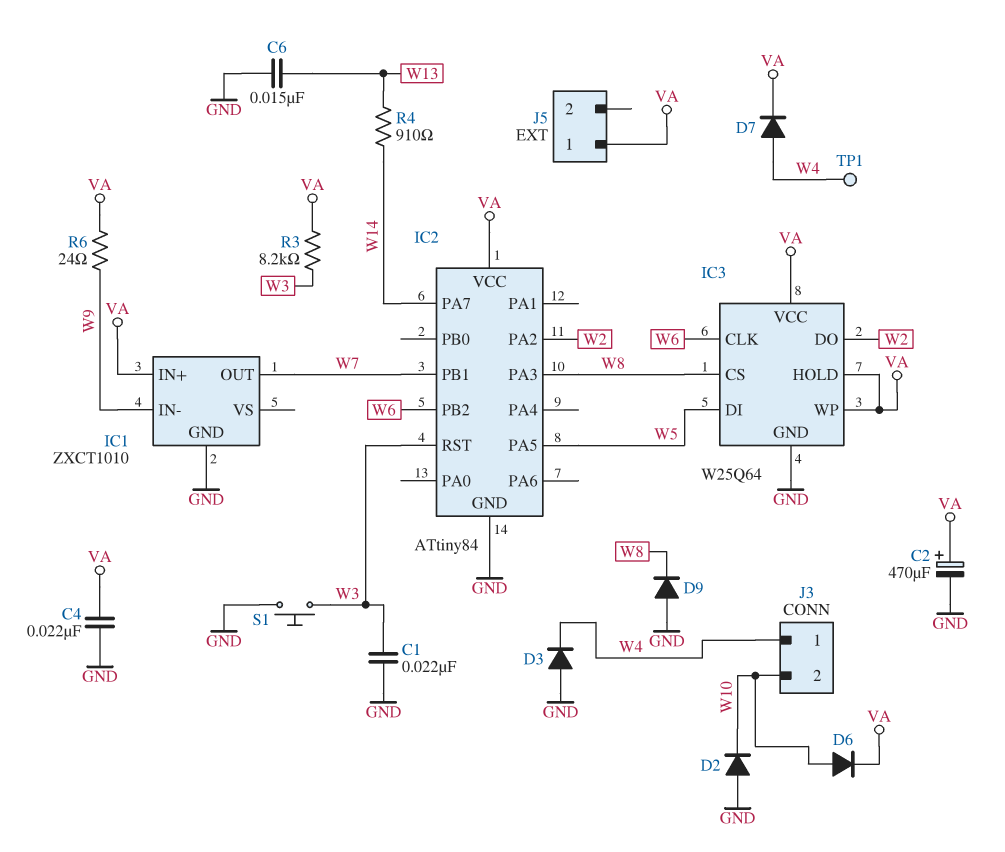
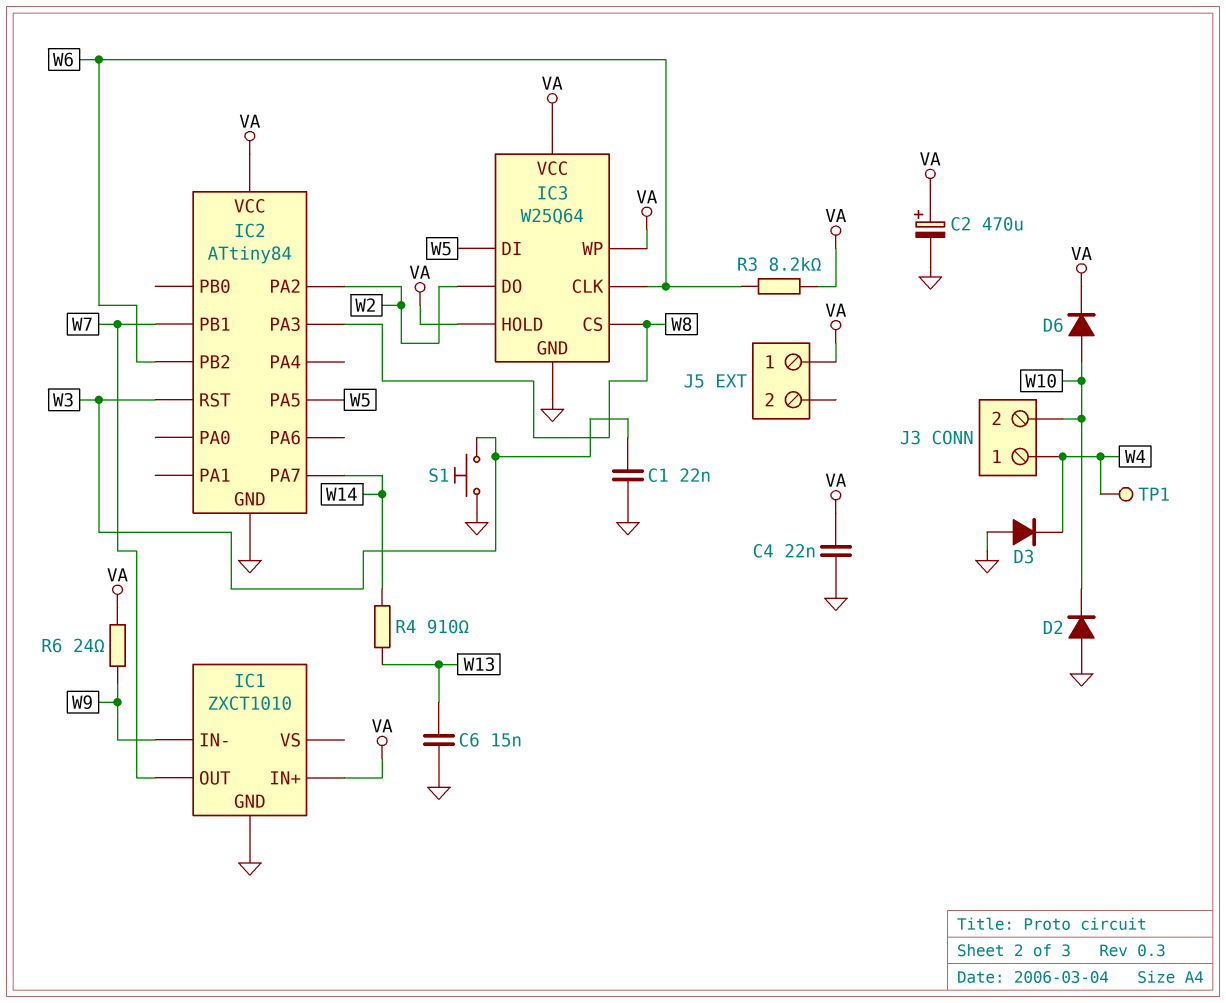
D7: diode (A W4, K VA) -> none
D9: diode (A GND, K W8) -> none
R3: 8.2k (VA, W3) -> 8.2k (VA, W6)

